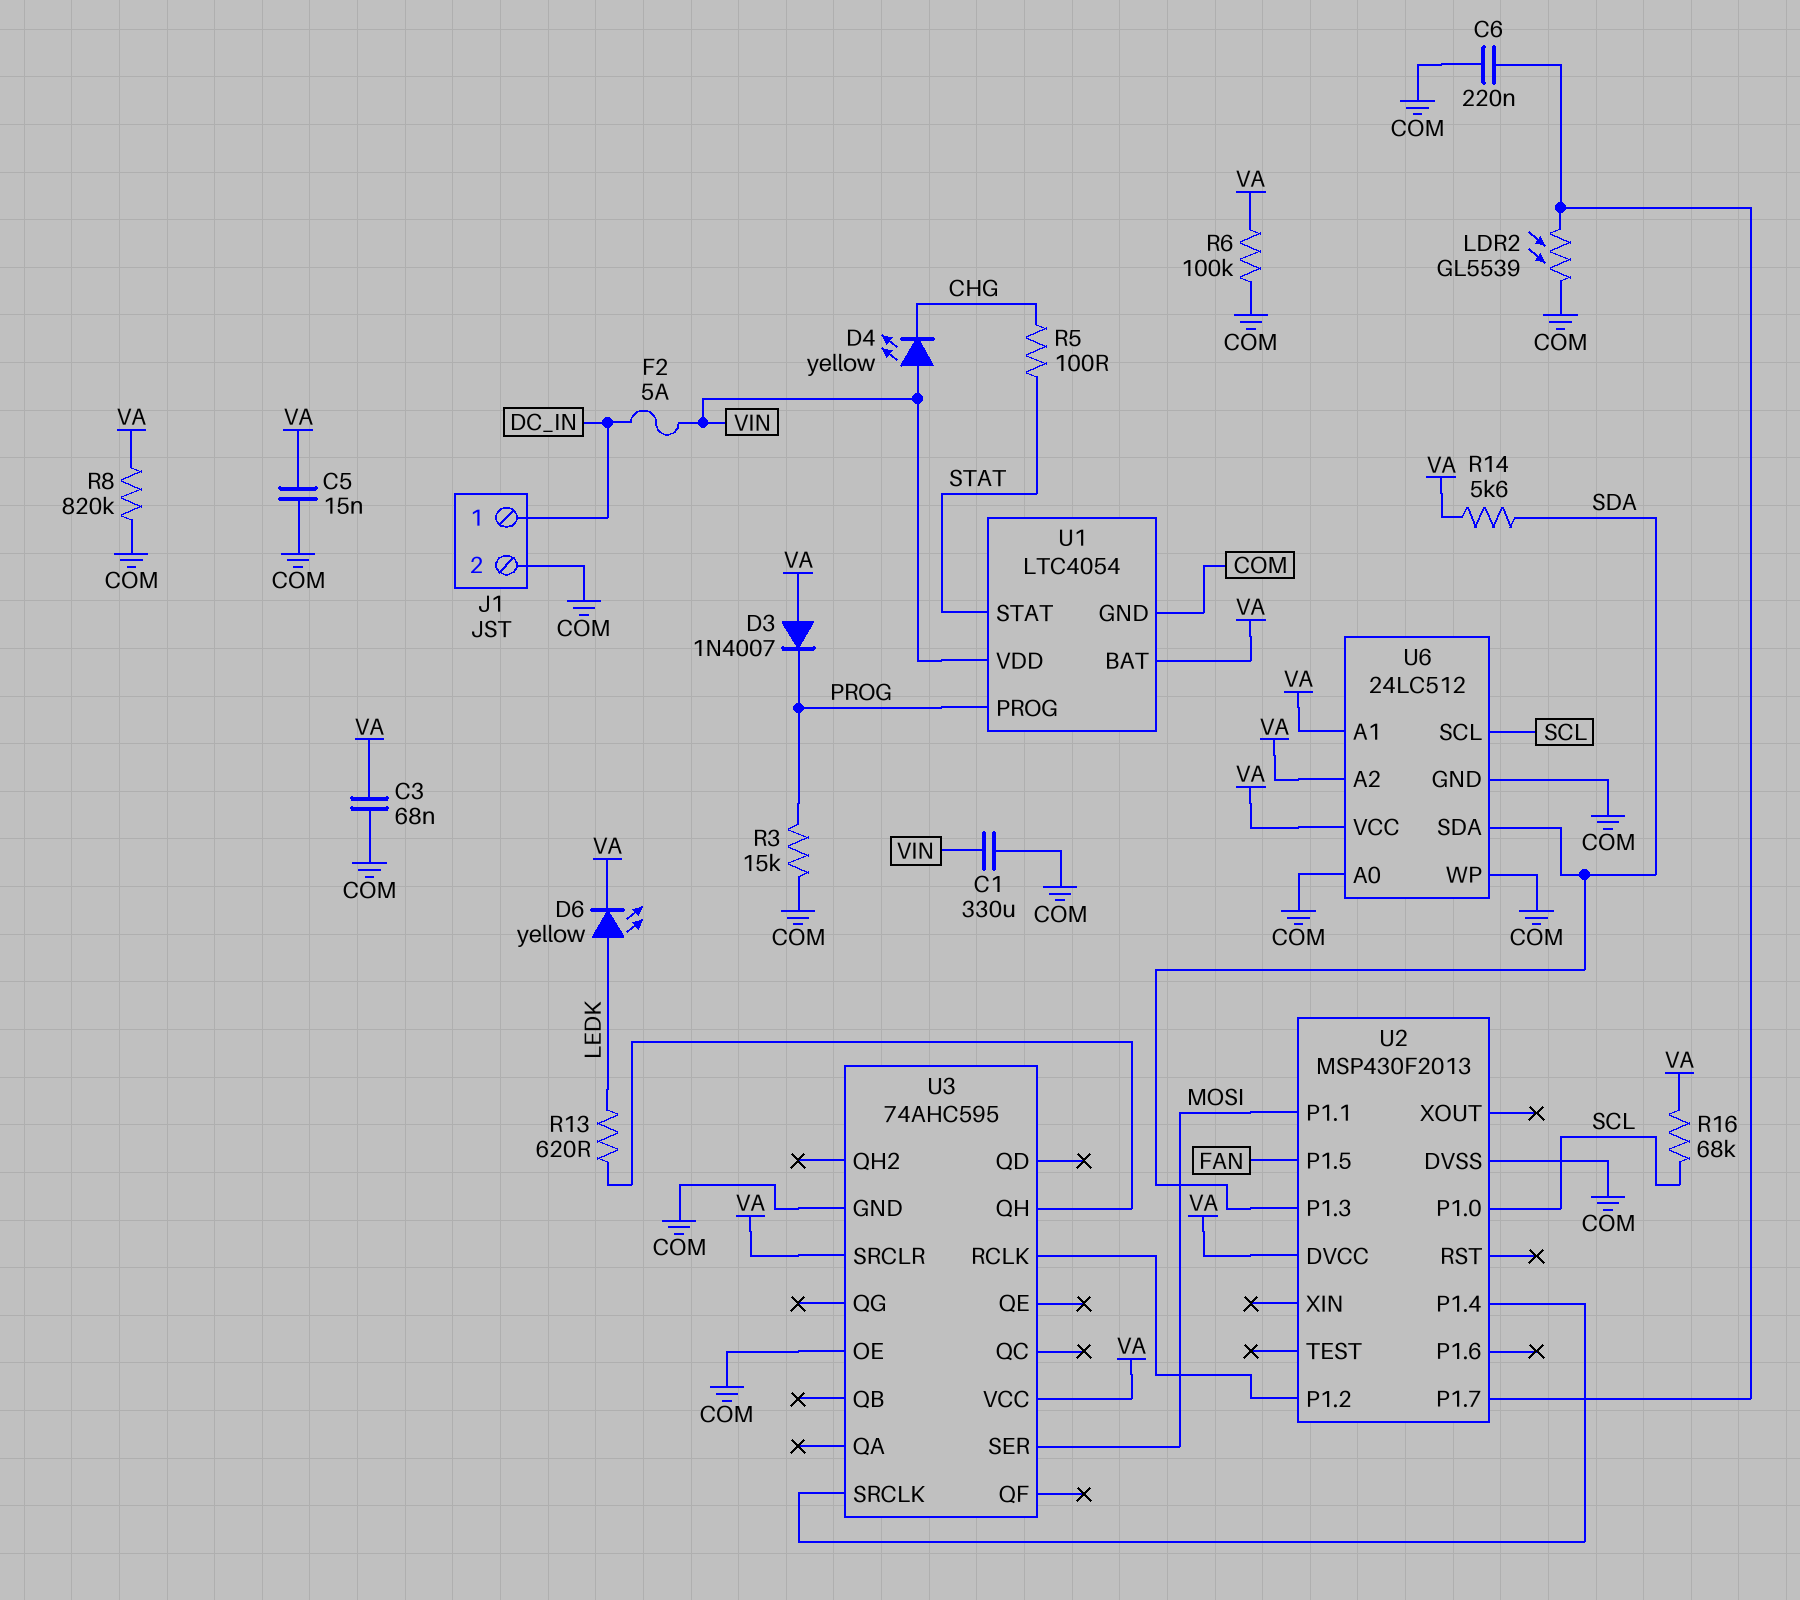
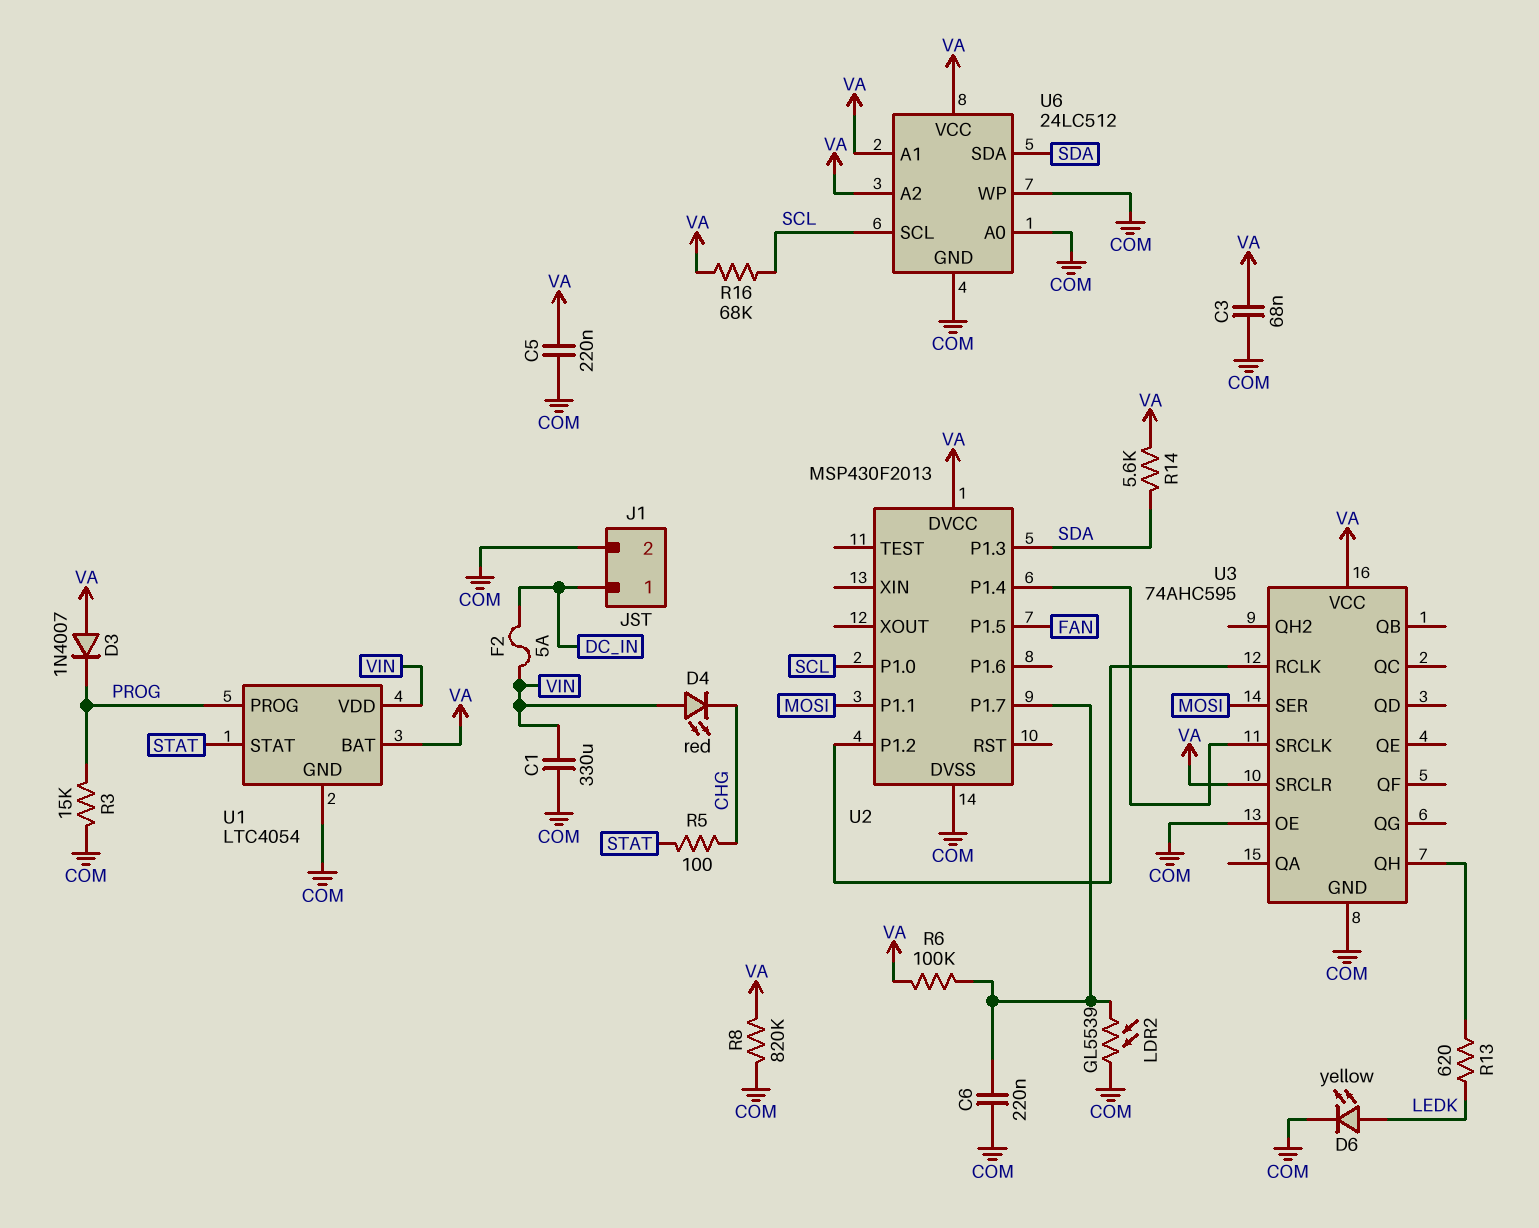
C5: 15nF (COM, VA) -> 220nF (COM, VA)
D4: LED yellow (A VIN, K CHG) -> LED red (A VIN, K CHG)
D6: LED yellow (A LEDK, K VA) -> LED yellow (A LEDK, K COM)
R6: 100k (COM, VA) -> 100k (U2/P1.7, VA)

